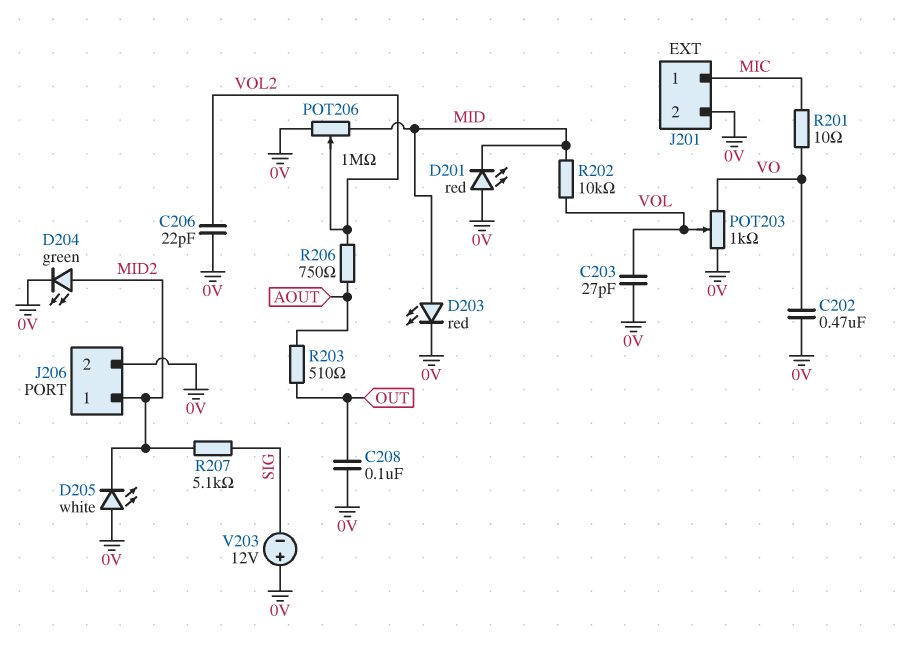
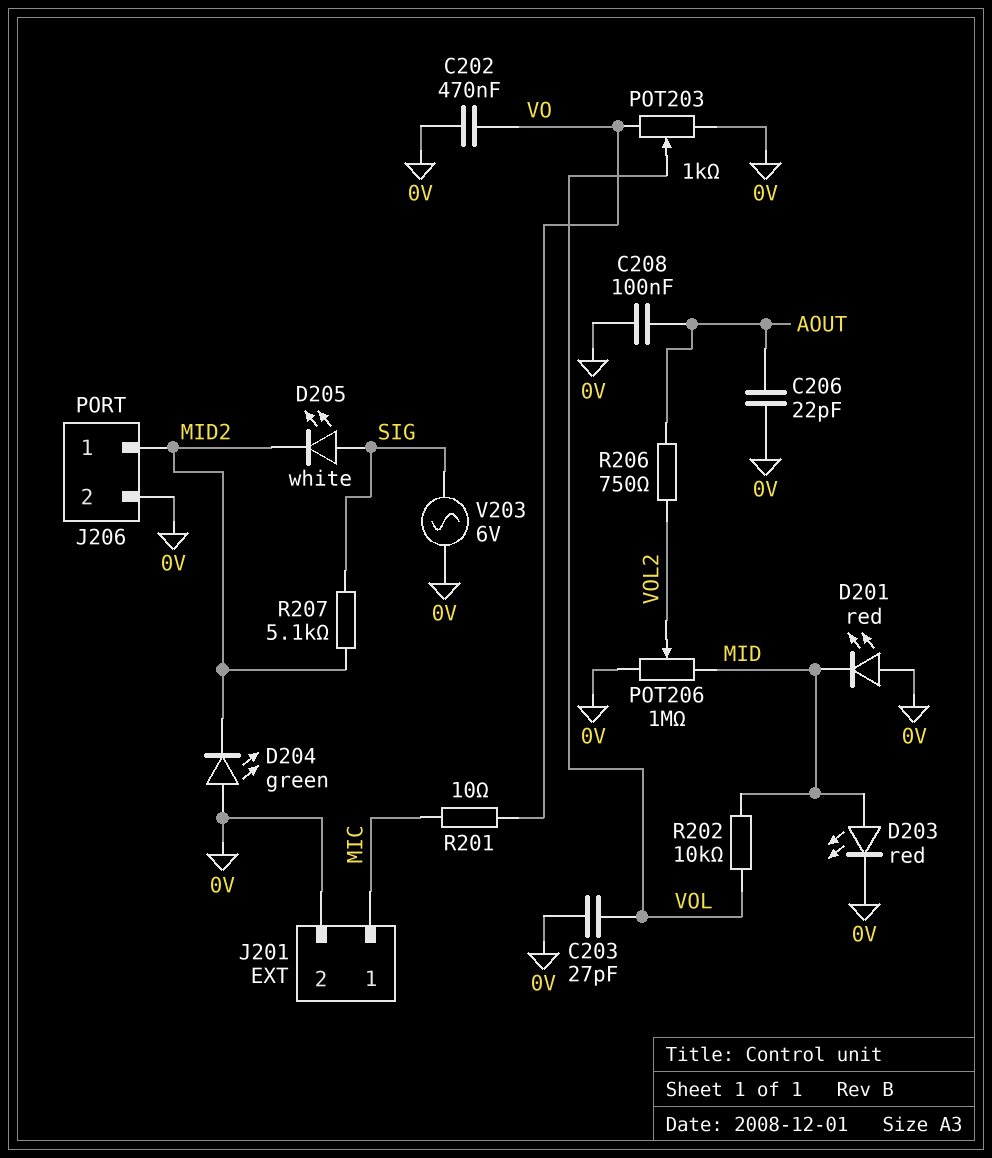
C206: 22pF (0V, VOL2) -> 22pF (0V, AOUT)
C208: 100nF (0V, OUT) -> 100nF (0V, AOUT)
D204: LED green (A MID2, K 0V) -> LED green (A 0V, K MID2)
D205: LED white (A 0V, K MID2) -> LED white (A SIG, K MID2)
R203: 510 (AOUT, OUT) -> none
V203: 12V (plus 0V, minus SIG) -> AC 6V (0V, SIG)

